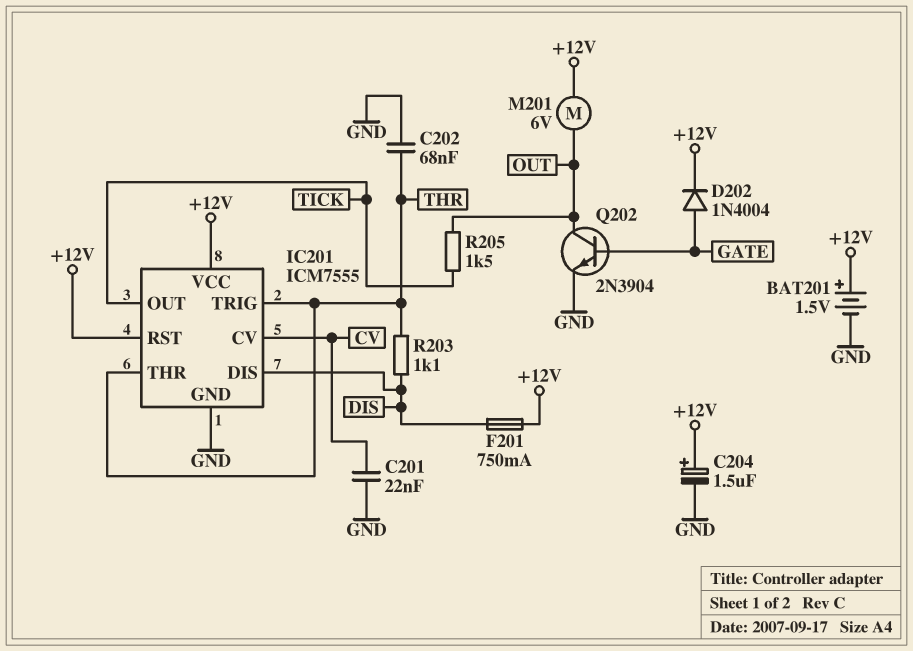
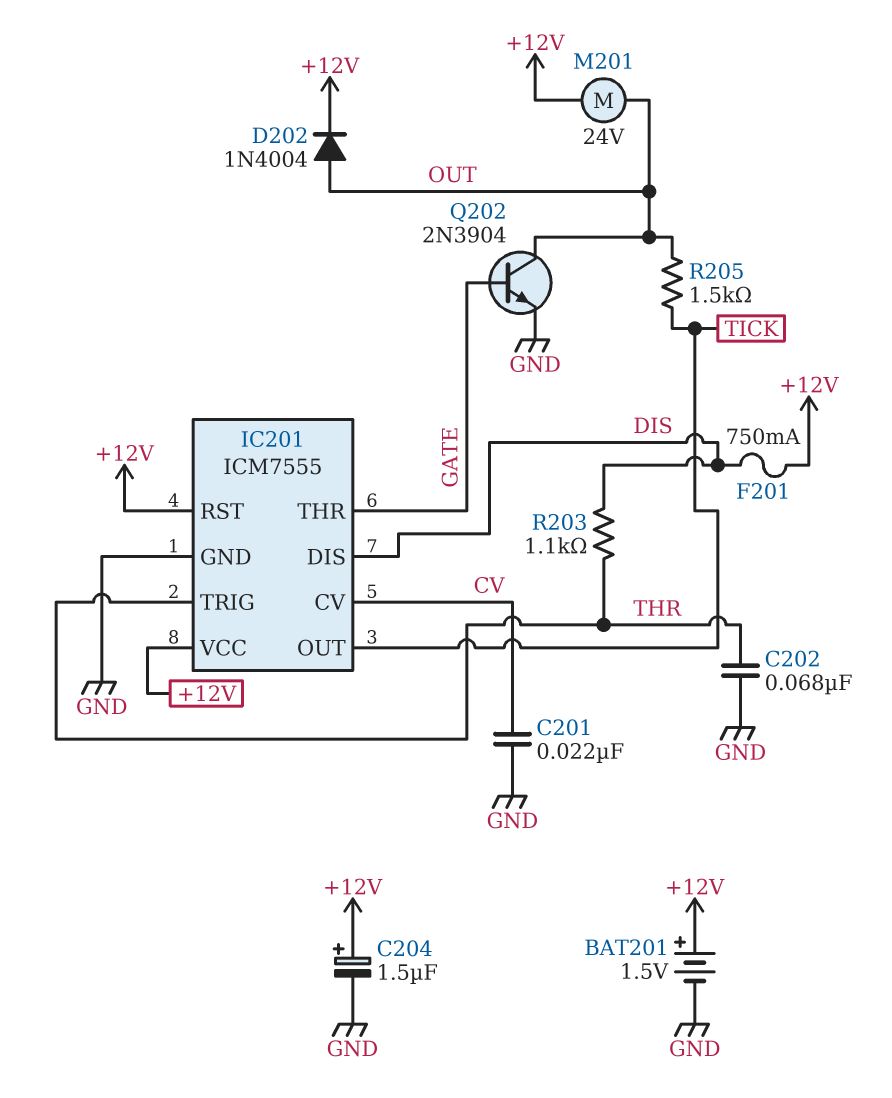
D202: diode 1N4004 (A GATE, K +12V) -> diode 1N4004 (A OUT, K +12V)
IC201 pin THR: THR -> GATE
M201: motor 6V (+12V, OUT) -> motor 24V (+12V, OUT)

